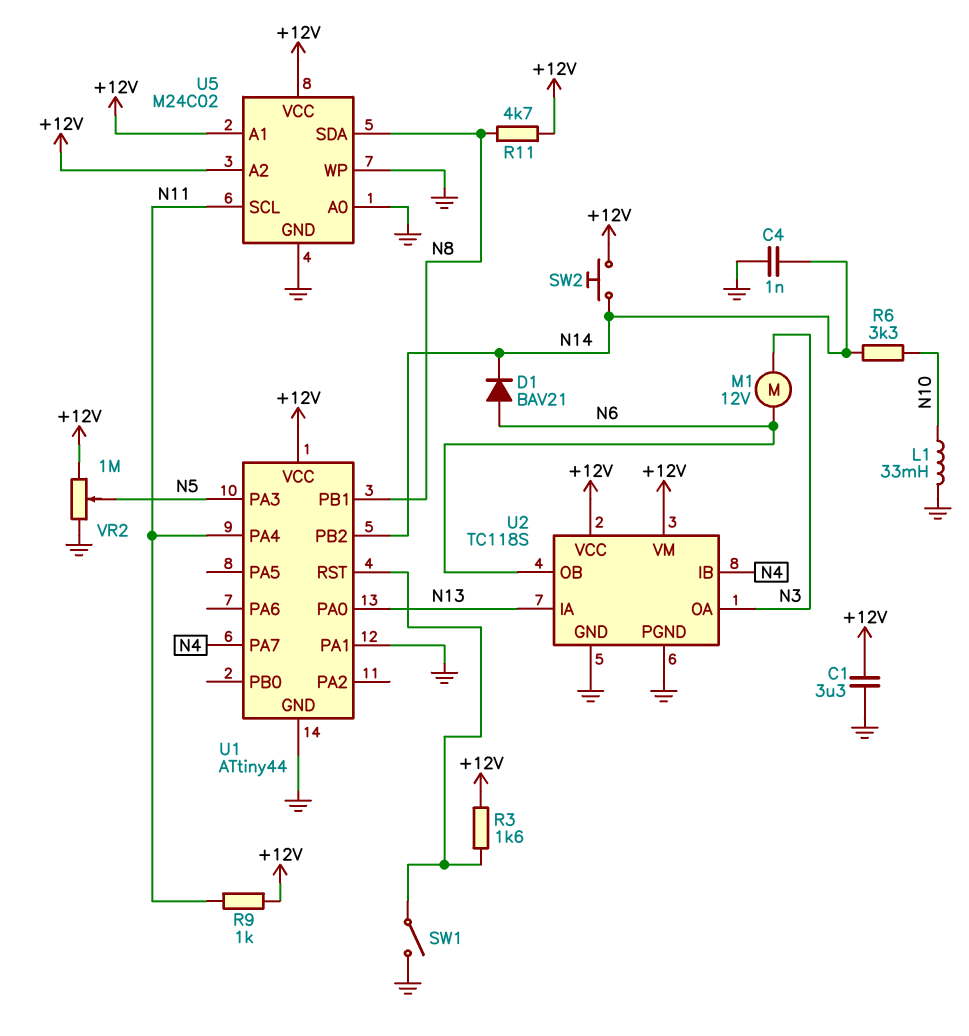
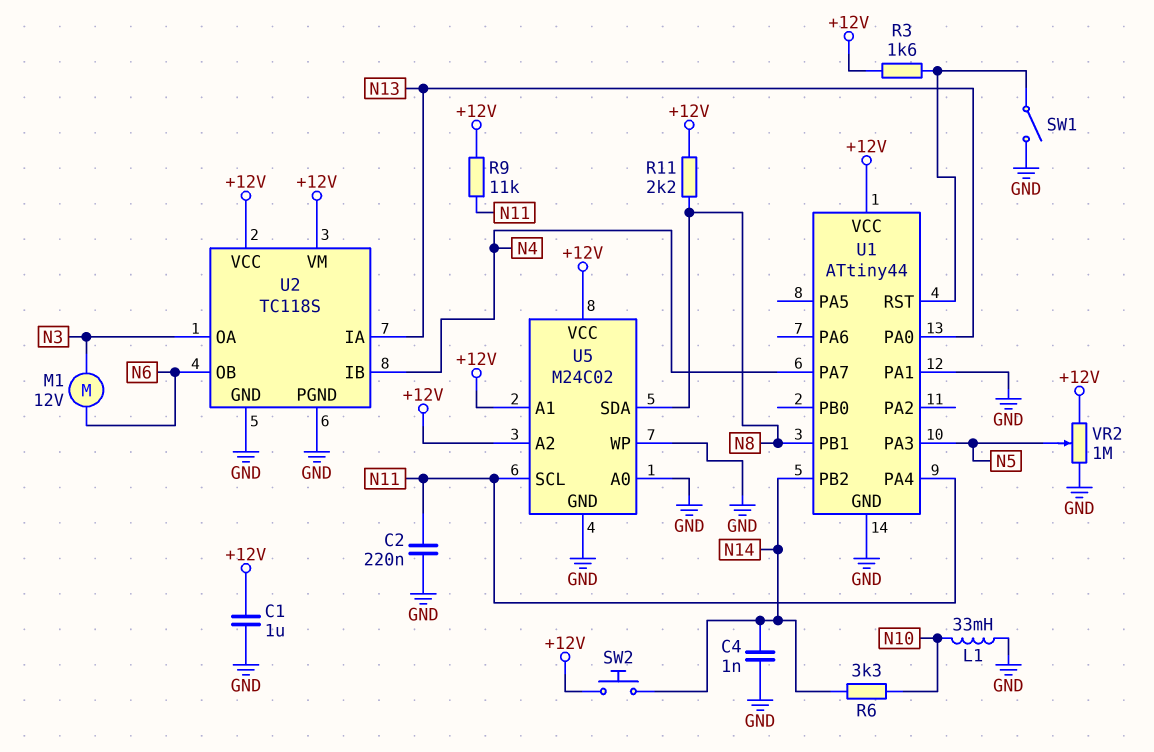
C1: 3.3uF (+12V, GND) -> 1uF (+12V, GND)
C2: none -> 220nF (GND, N11)
D1: diode BAV21 (A N6, K N14) -> none
R9: 1k (+12V, N11) -> 11k (+12V, N11)
R11: 4.7k (+12V, N8) -> 2.2k (+12V, N8)

